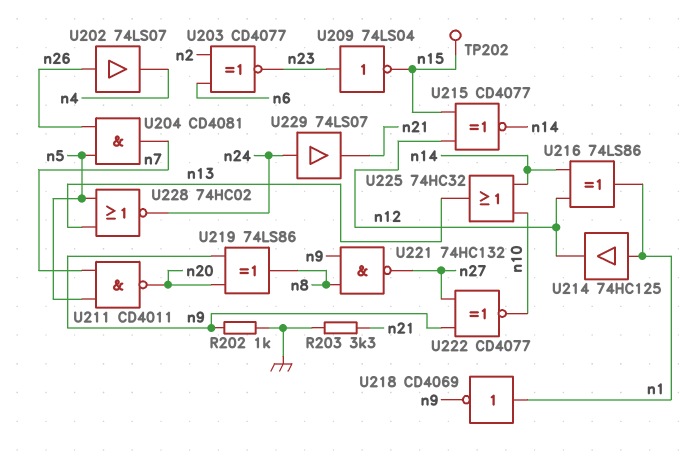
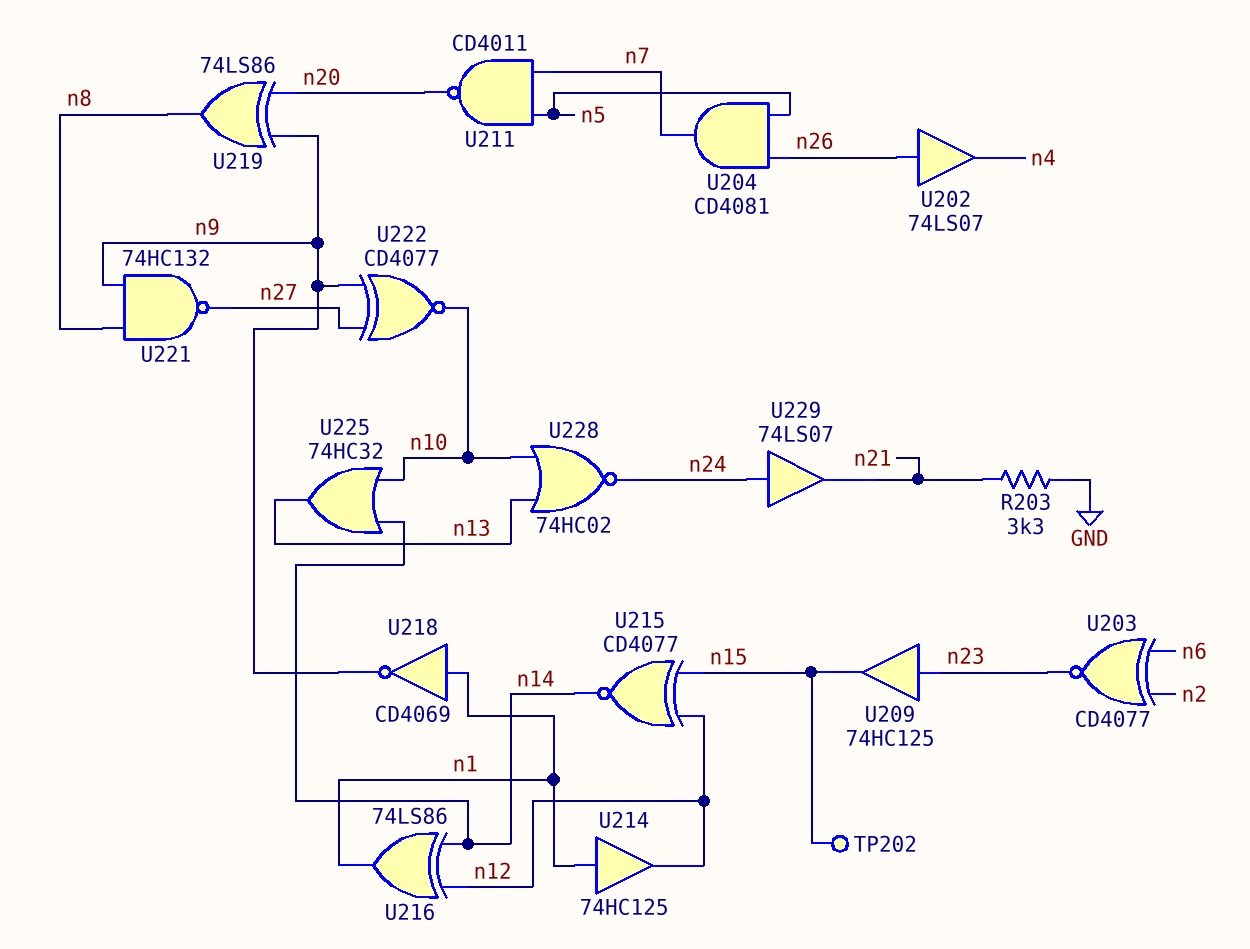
R202: 1k (GND, n9) -> none
U209: NOT 74LS04 (in n23, out n15) -> buffer 74HC125 (in n23, out n15)
U228: NOR 74HC02 (in n5, in n13, out n24) -> NOR 74HC02 (in n10, in n13, out n24)

